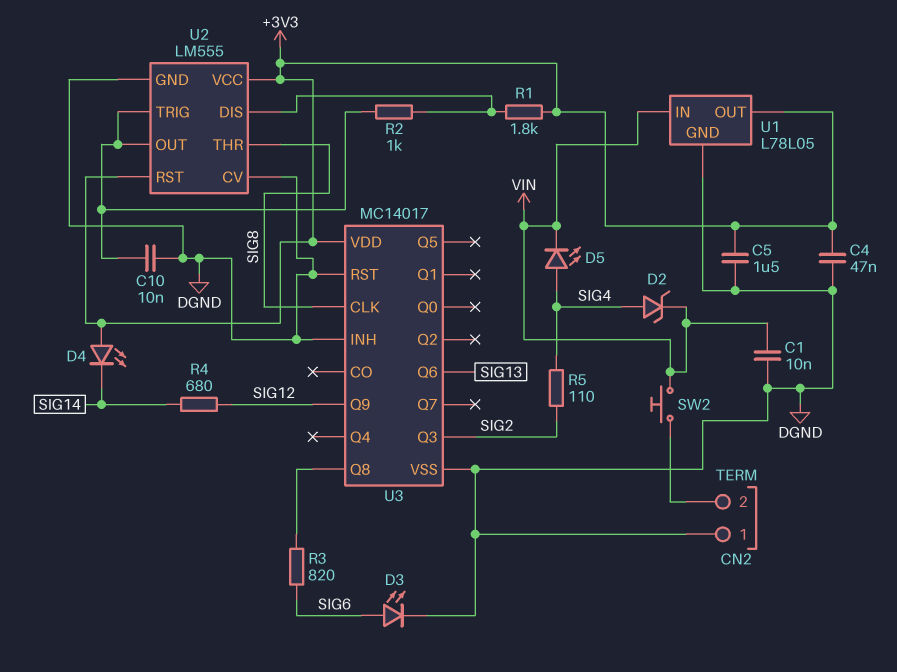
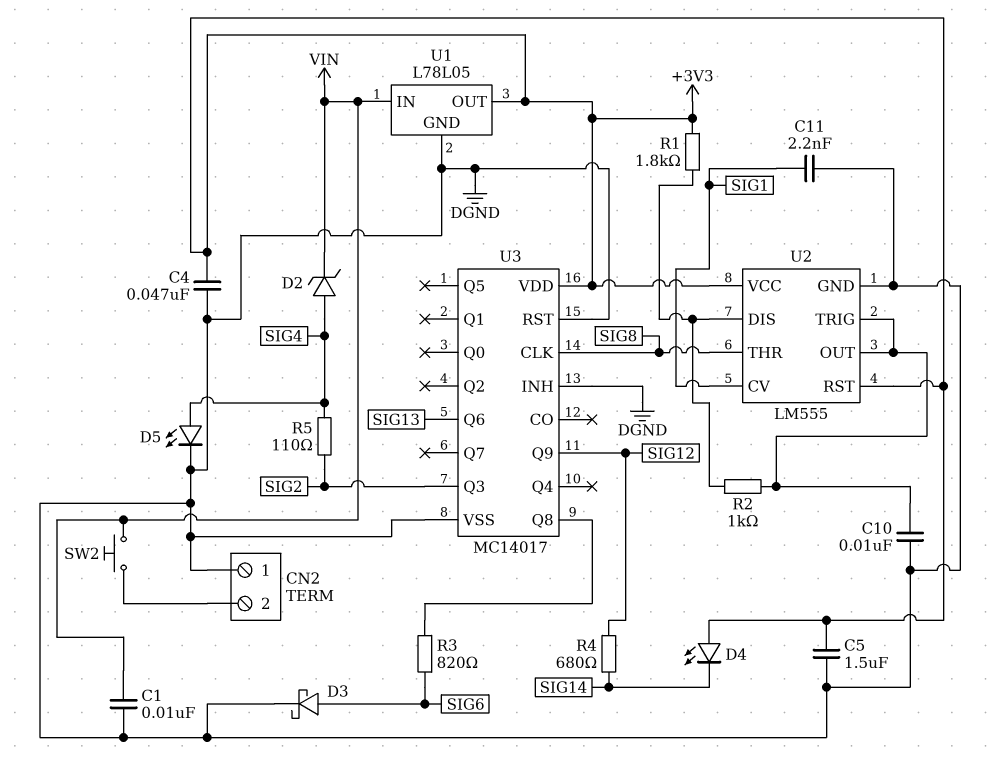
C11: none -> 2.2nF (DGND, SIG1)
D3: LED (A SIG6, K DGND) -> schottky (A SIG6, K DGND)
D5: LED (A SIG4, K VIN) -> LED (A SIG4, K DGND)
U2 pin CV: DGND -> SIG1

